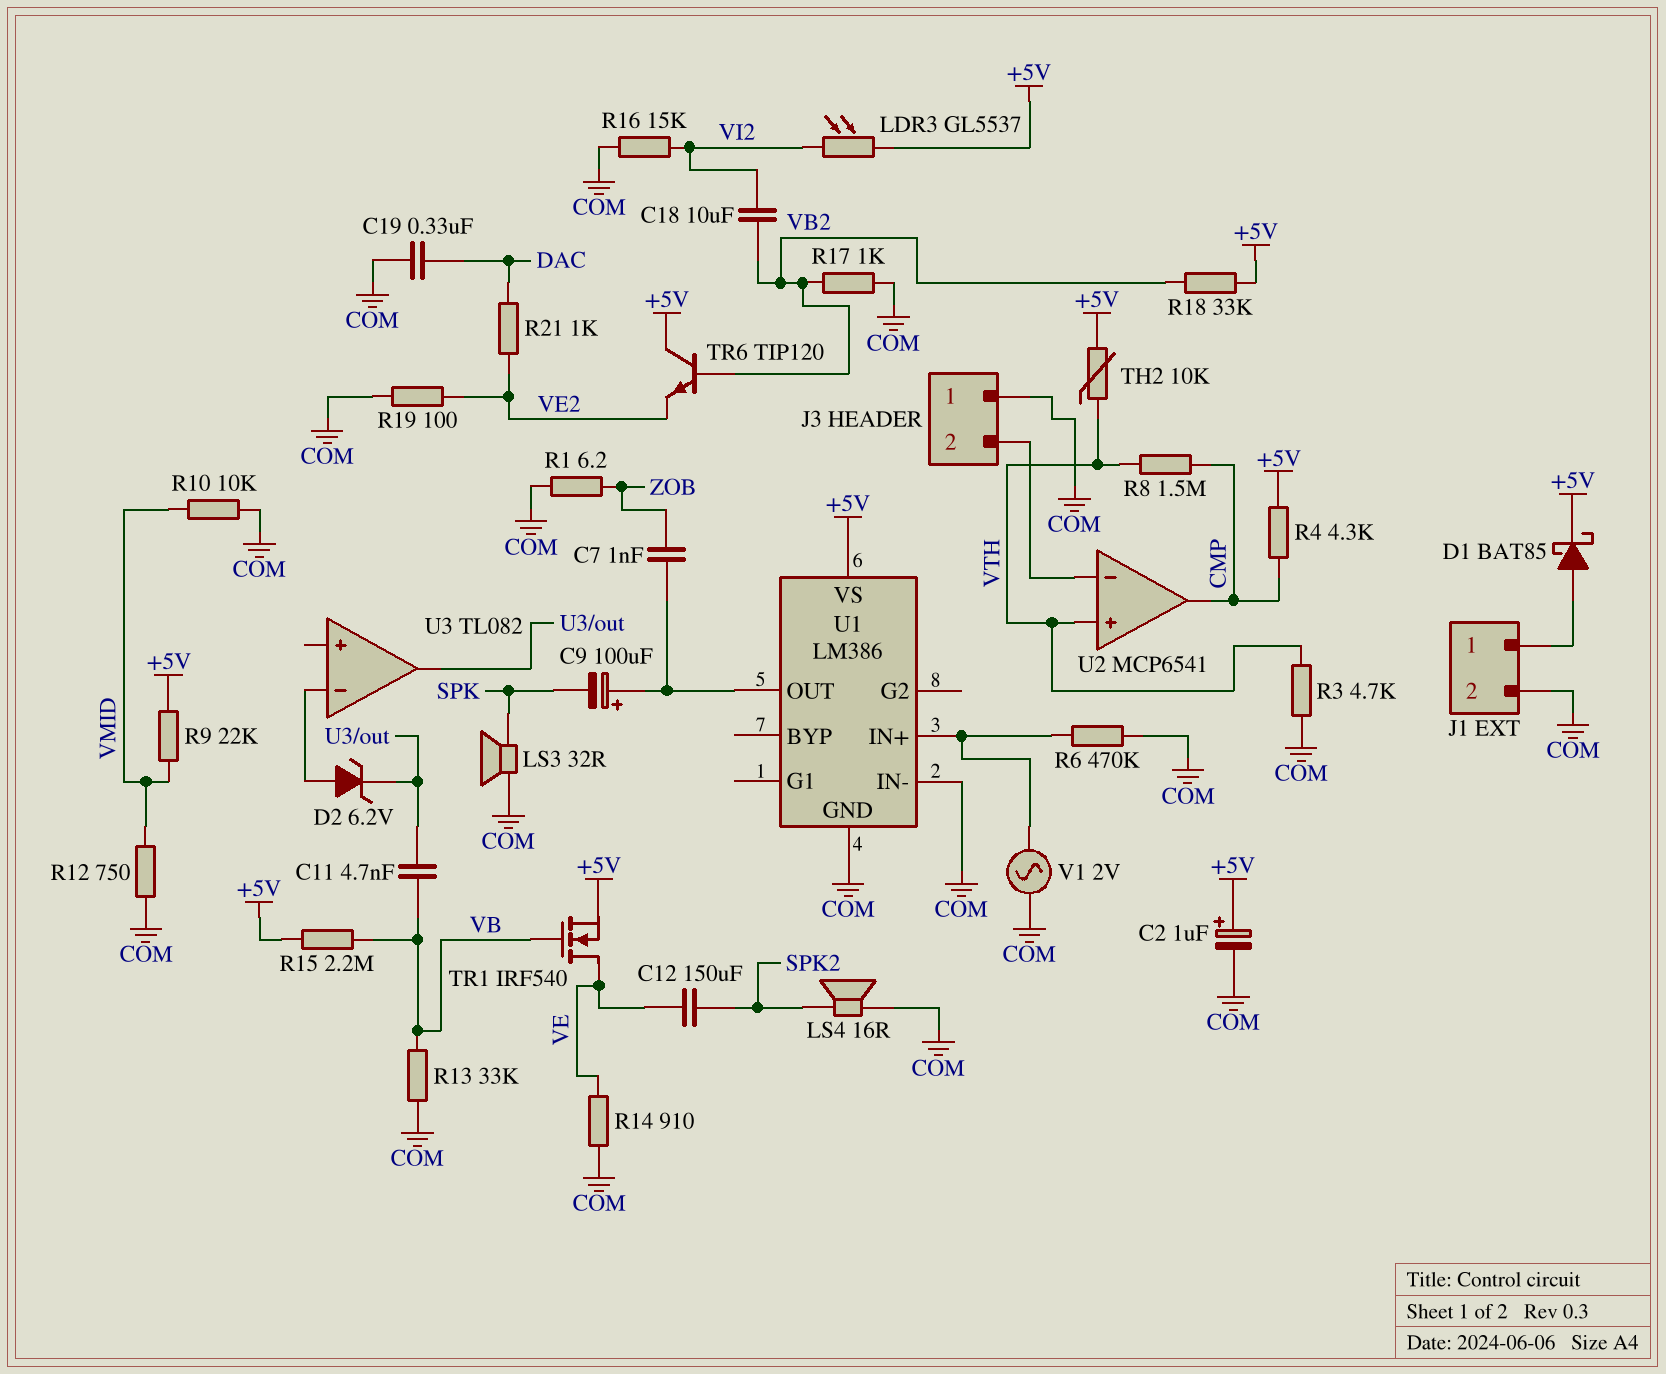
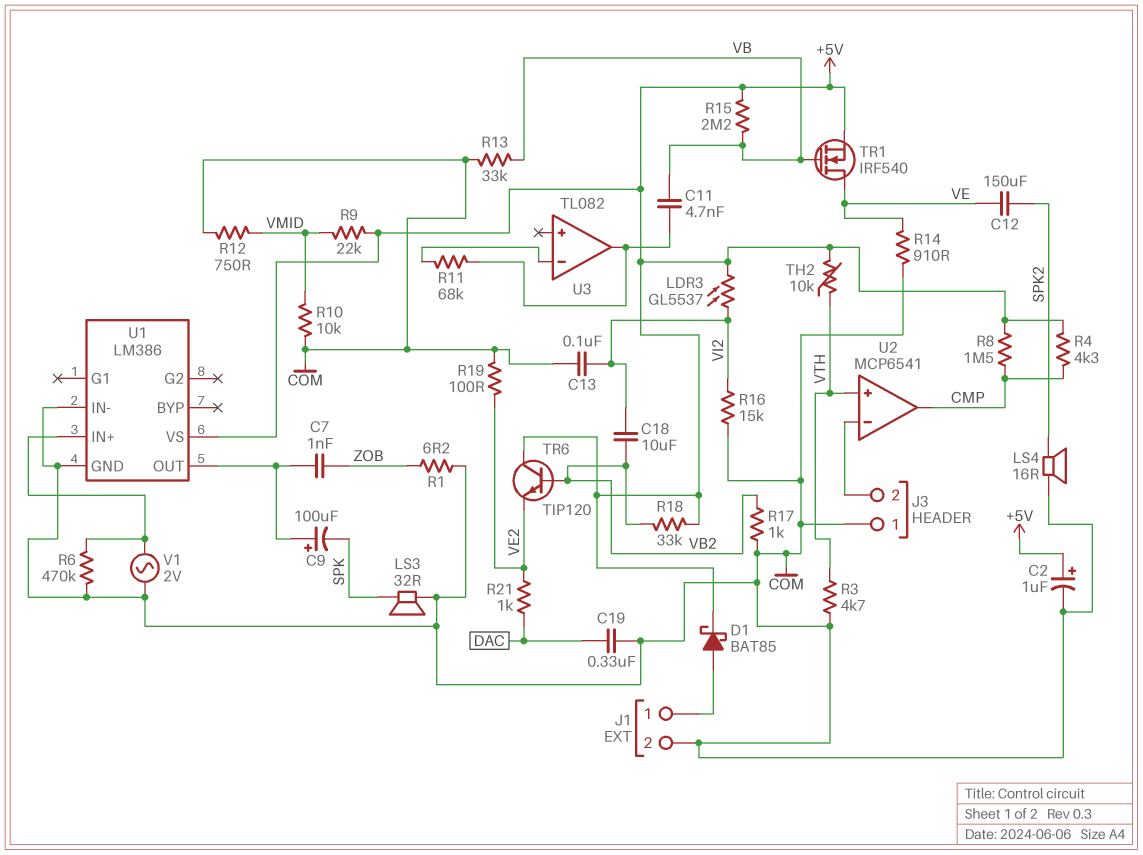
C13: none -> 100nF (COM, VI2)
D2: zener 6.2V (A U3/in-, K U3/out) -> none
R8: 1.5M (CMP, VTH) -> 1.5M (+5V, CMP)
R11: none -> 68k (U3/in-, U3/out)

